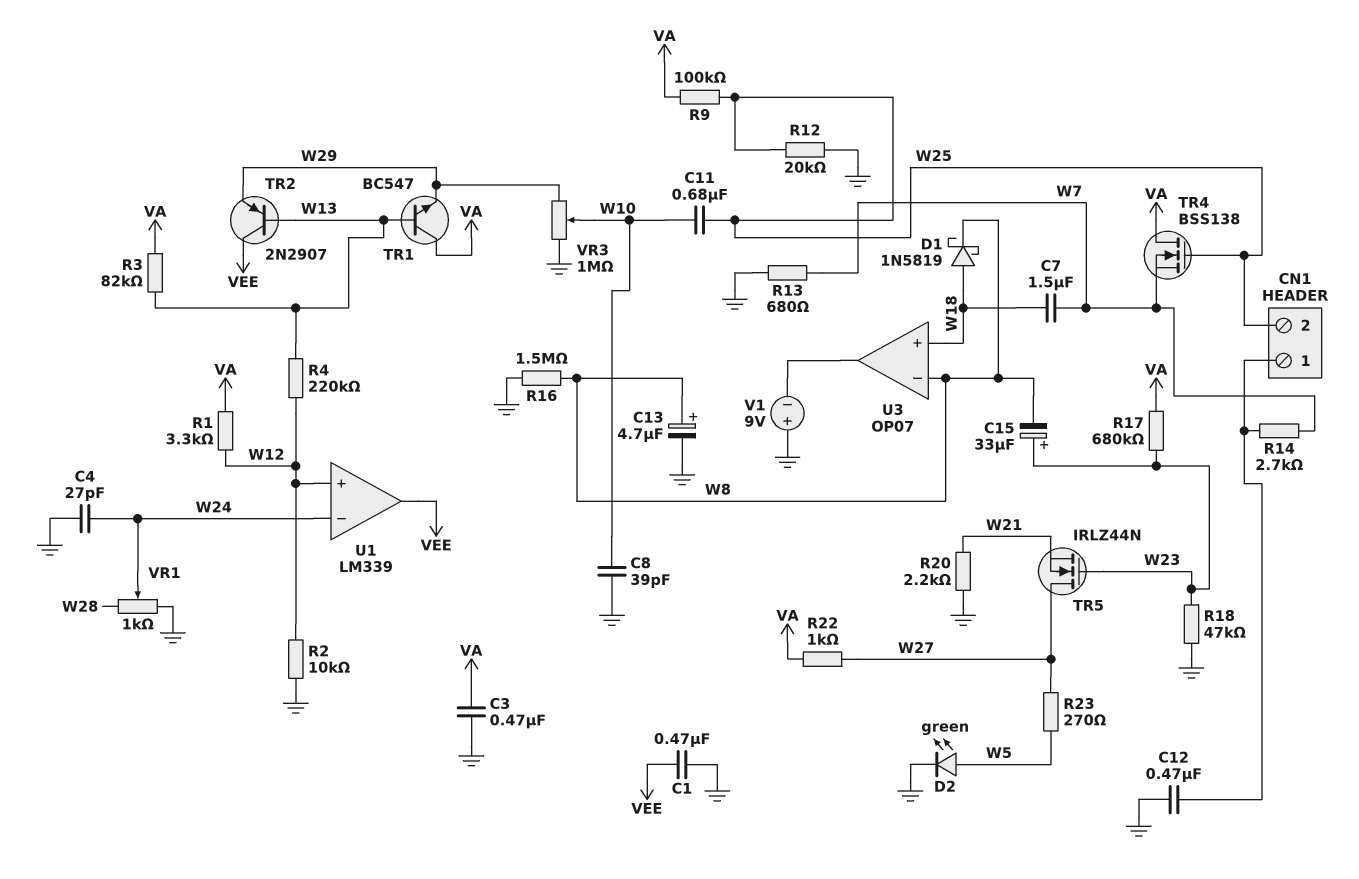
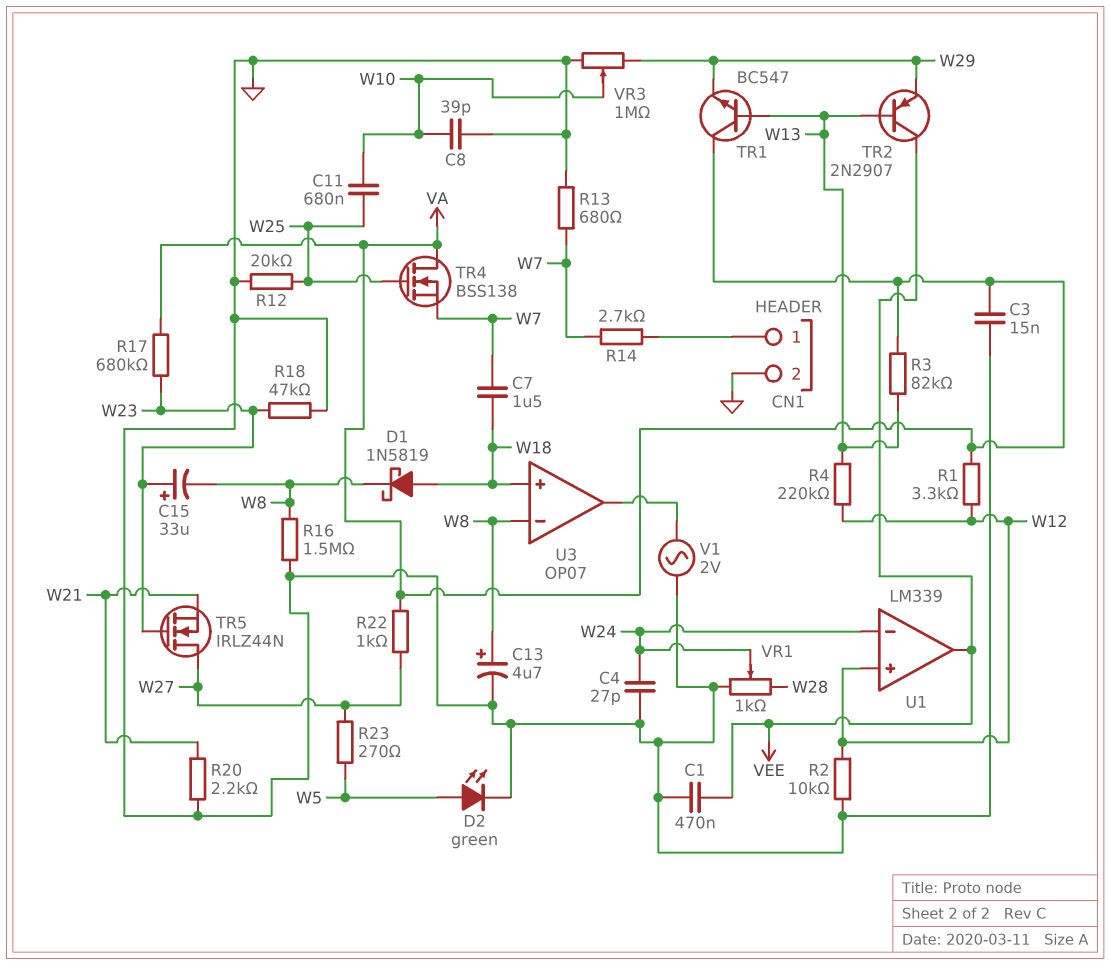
C3: 470nF (GND, VA) -> 15nF (GND, VA)
C12: 470nF (CN1/1, GND) -> none
CN1 pin 2: W25 -> GND
R9: 100k (VA, W25) -> none
V1: 9V (plus GND, minus U3/out) -> AC 2V (GND, U3/out)

